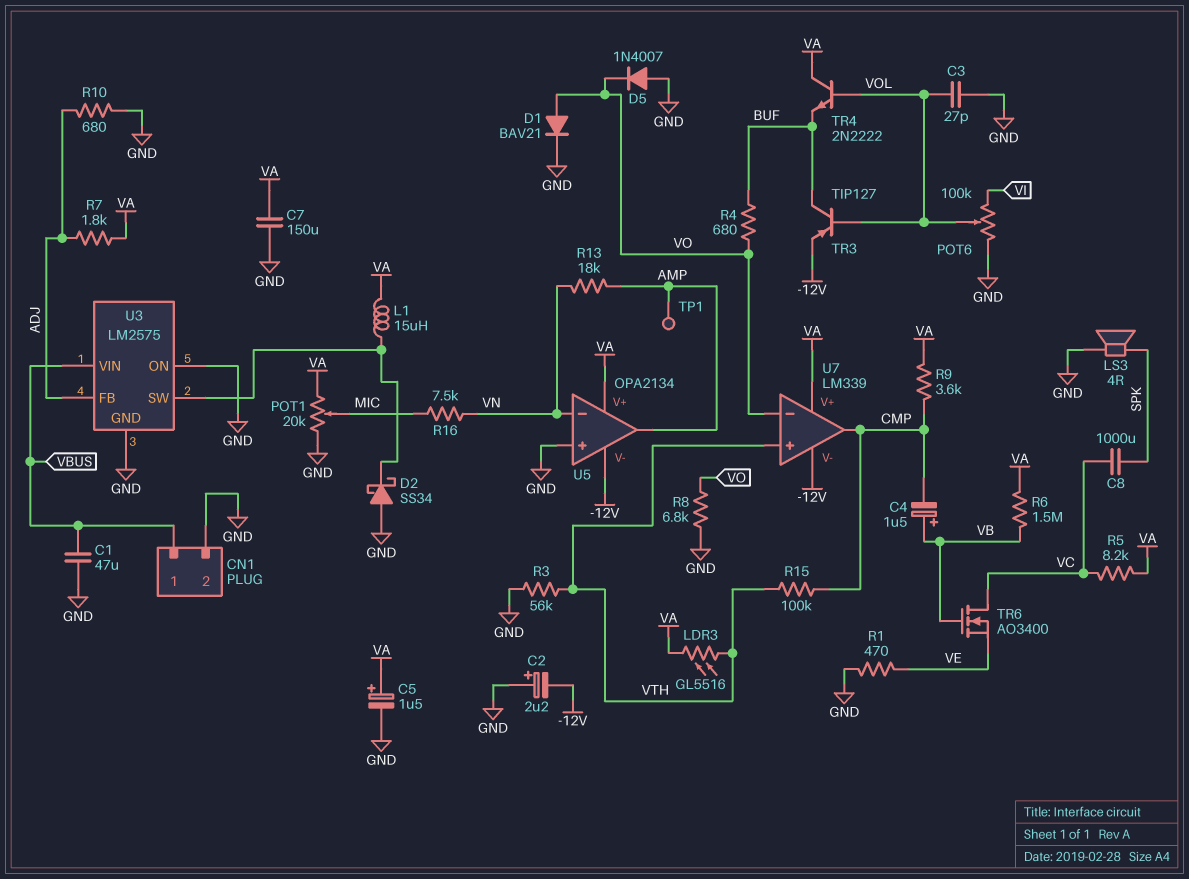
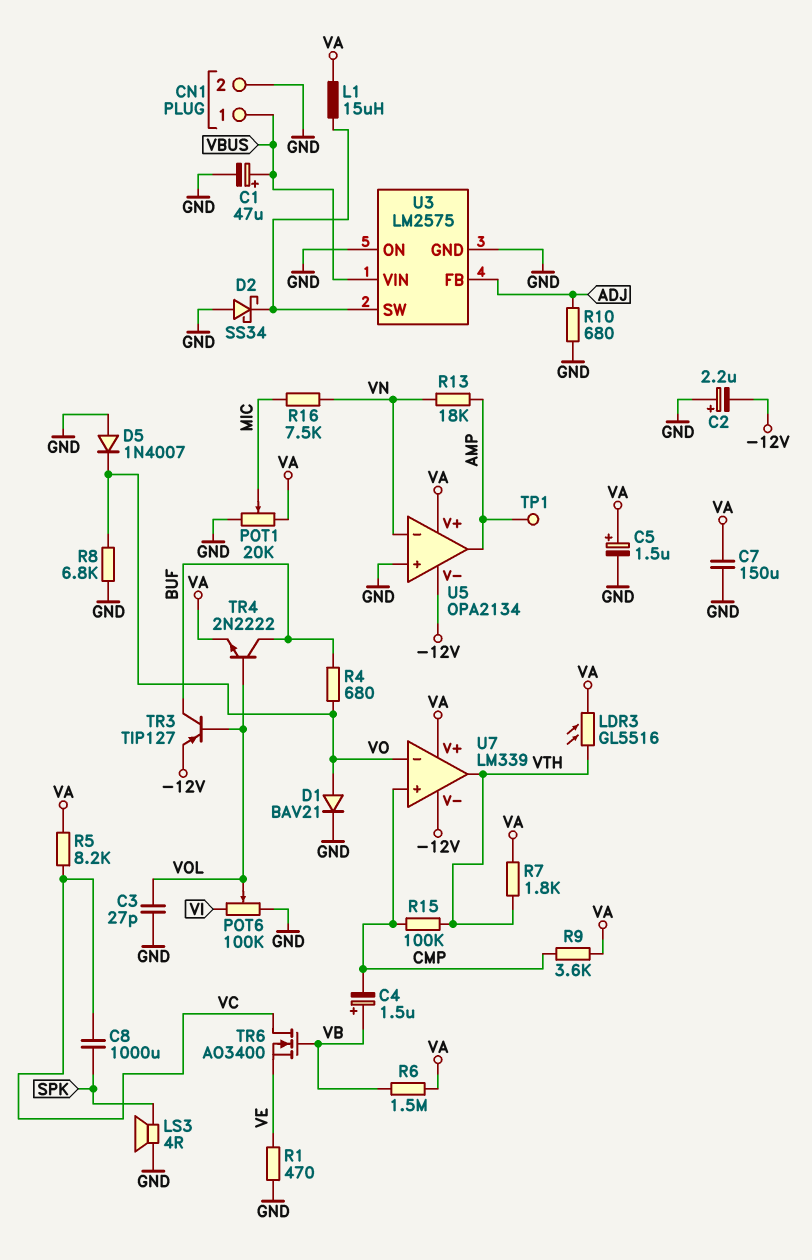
C1: 47uF (GND, VBUS) -> 47uF (plus VBUS, minus GND)
R3: 56k (GND, VTH) -> none
R7: 1.8k (ADJ, VA) -> 1.8k (VA, VTH)
TR4: NPN 2N2222 (B VOL, C VA, E BUF) -> NPN 2N2222 (B VOL, C BUF, E VA)
U7 pin in+: VTH -> CMP
U7 pin out: CMP -> VTH

